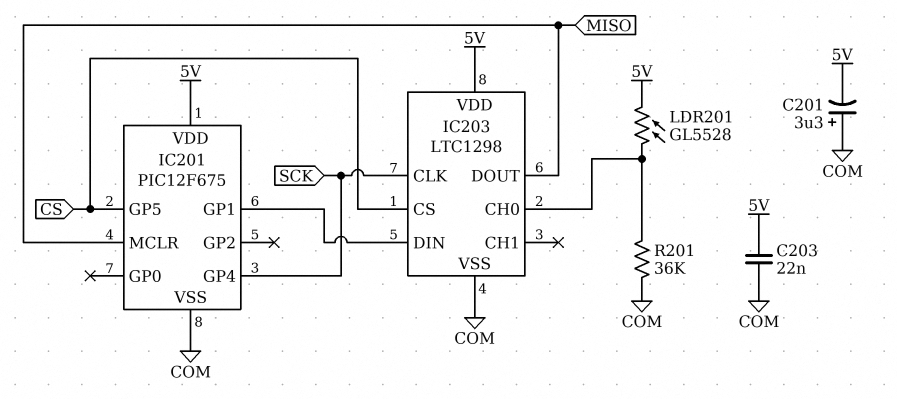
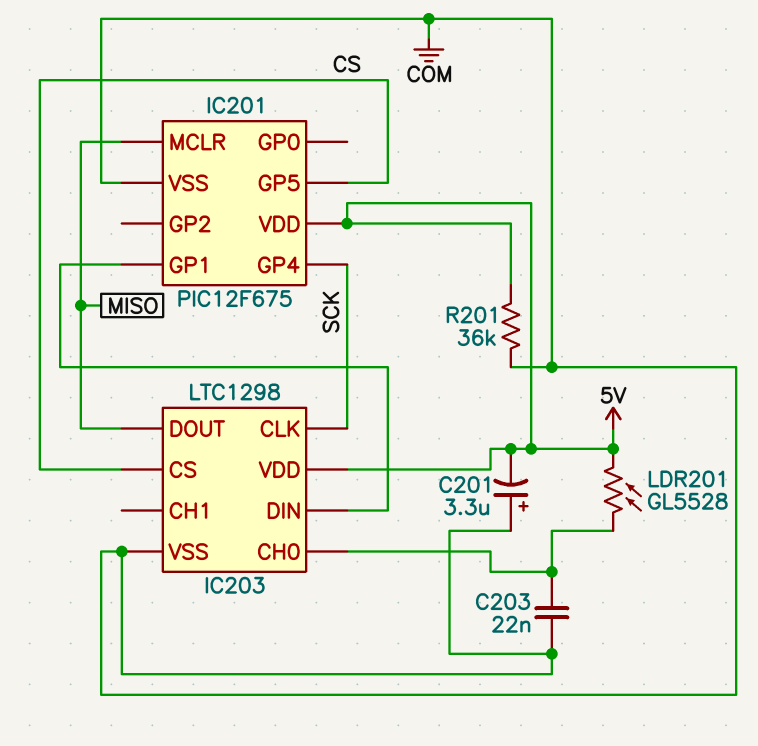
C203: 22nF (5V, COM) -> 22nF (COM, IC203/CH0)
R201: 36k (COM, IC203/CH0) -> 36k (5V, COM)

